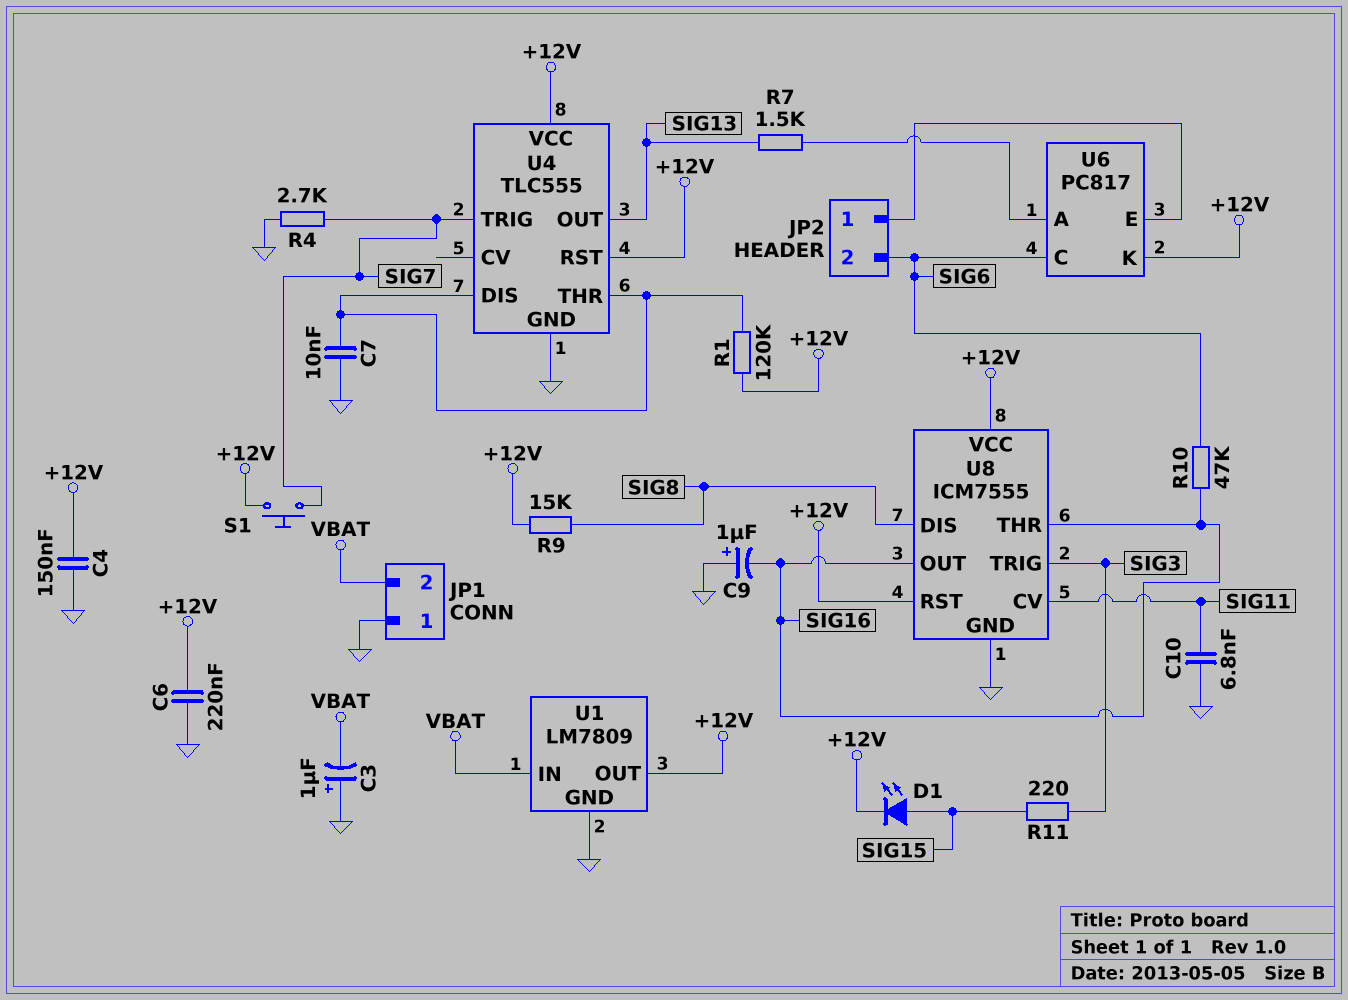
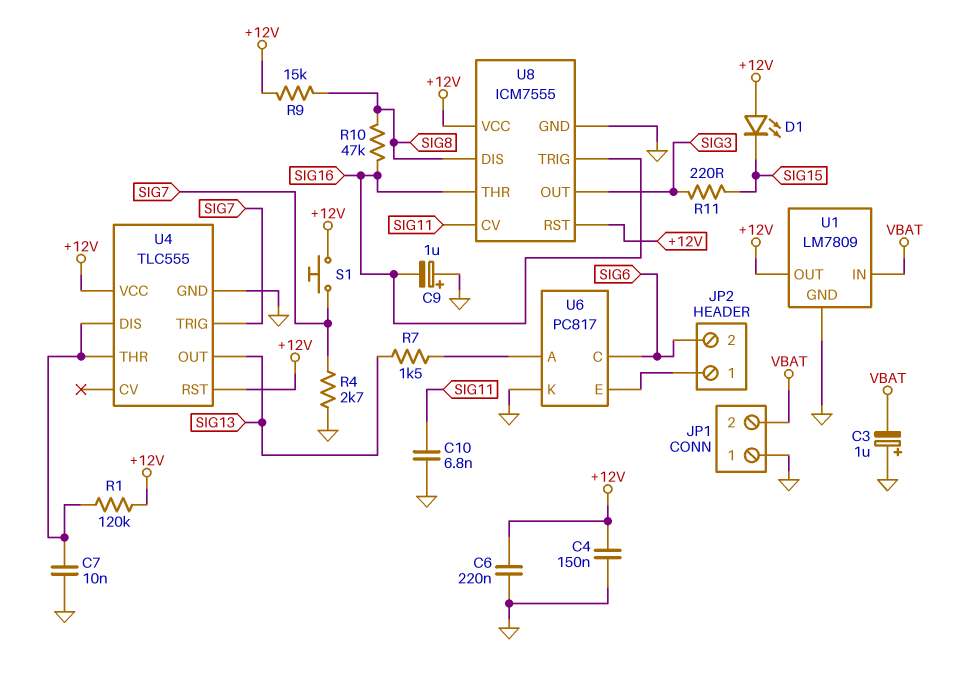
D1: LED (A SIG15, K +12V) -> LED (A +12V, K SIG15)
R10: 47k (SIG6, SIG16) -> 47k (SIG8, SIG16)
U6 pin K: +12V -> GND
U8 pin OUT: SIG16 -> SIG3
U8 pin TRIG: SIG3 -> SIG16

